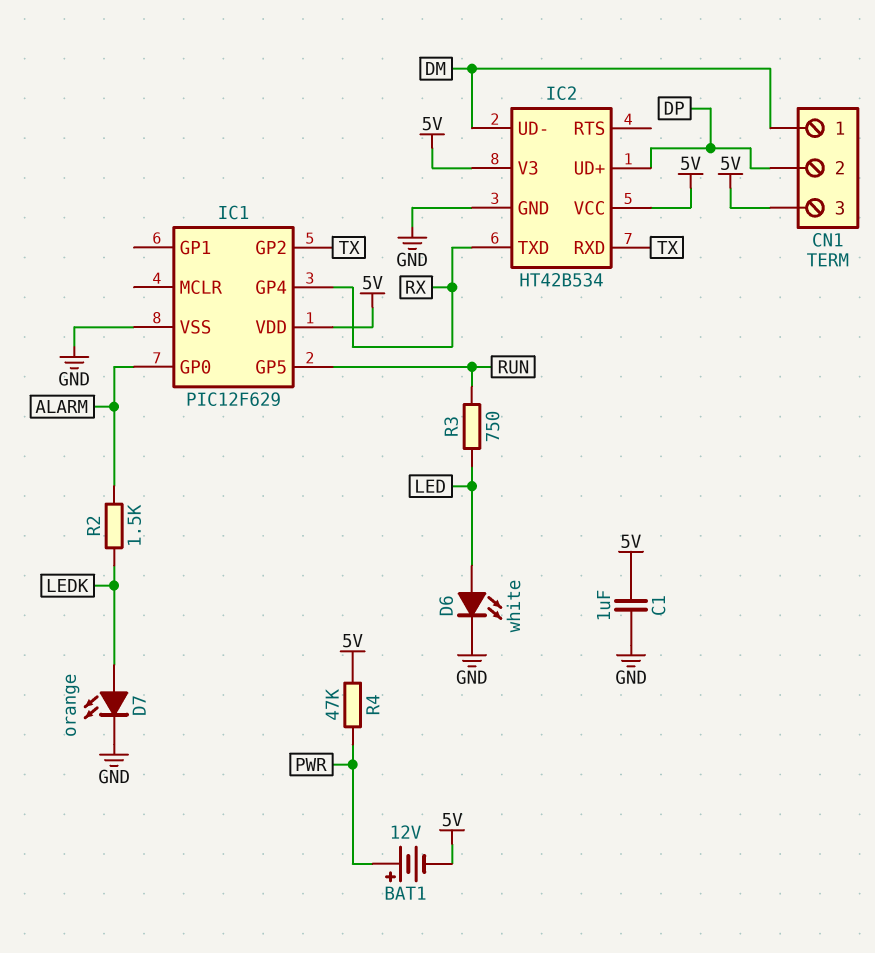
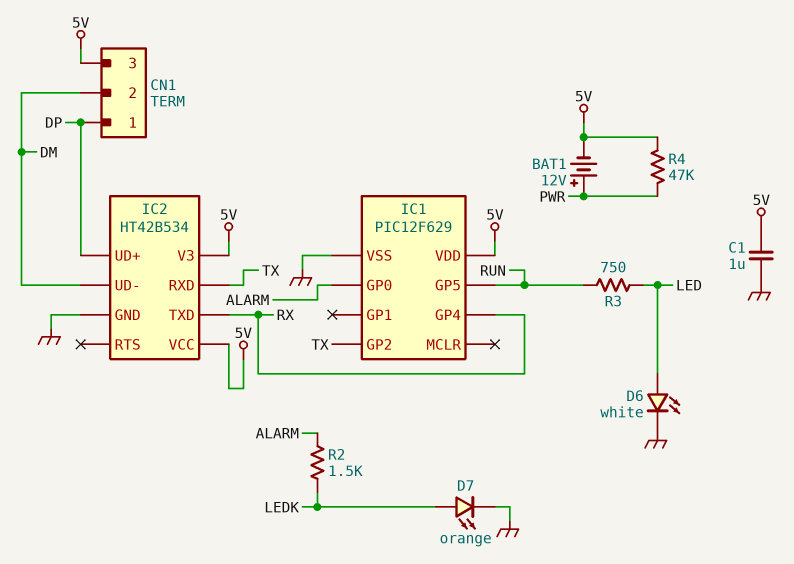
CN1 pin 1: DM -> DP
CN1 pin 2: DP -> DM

